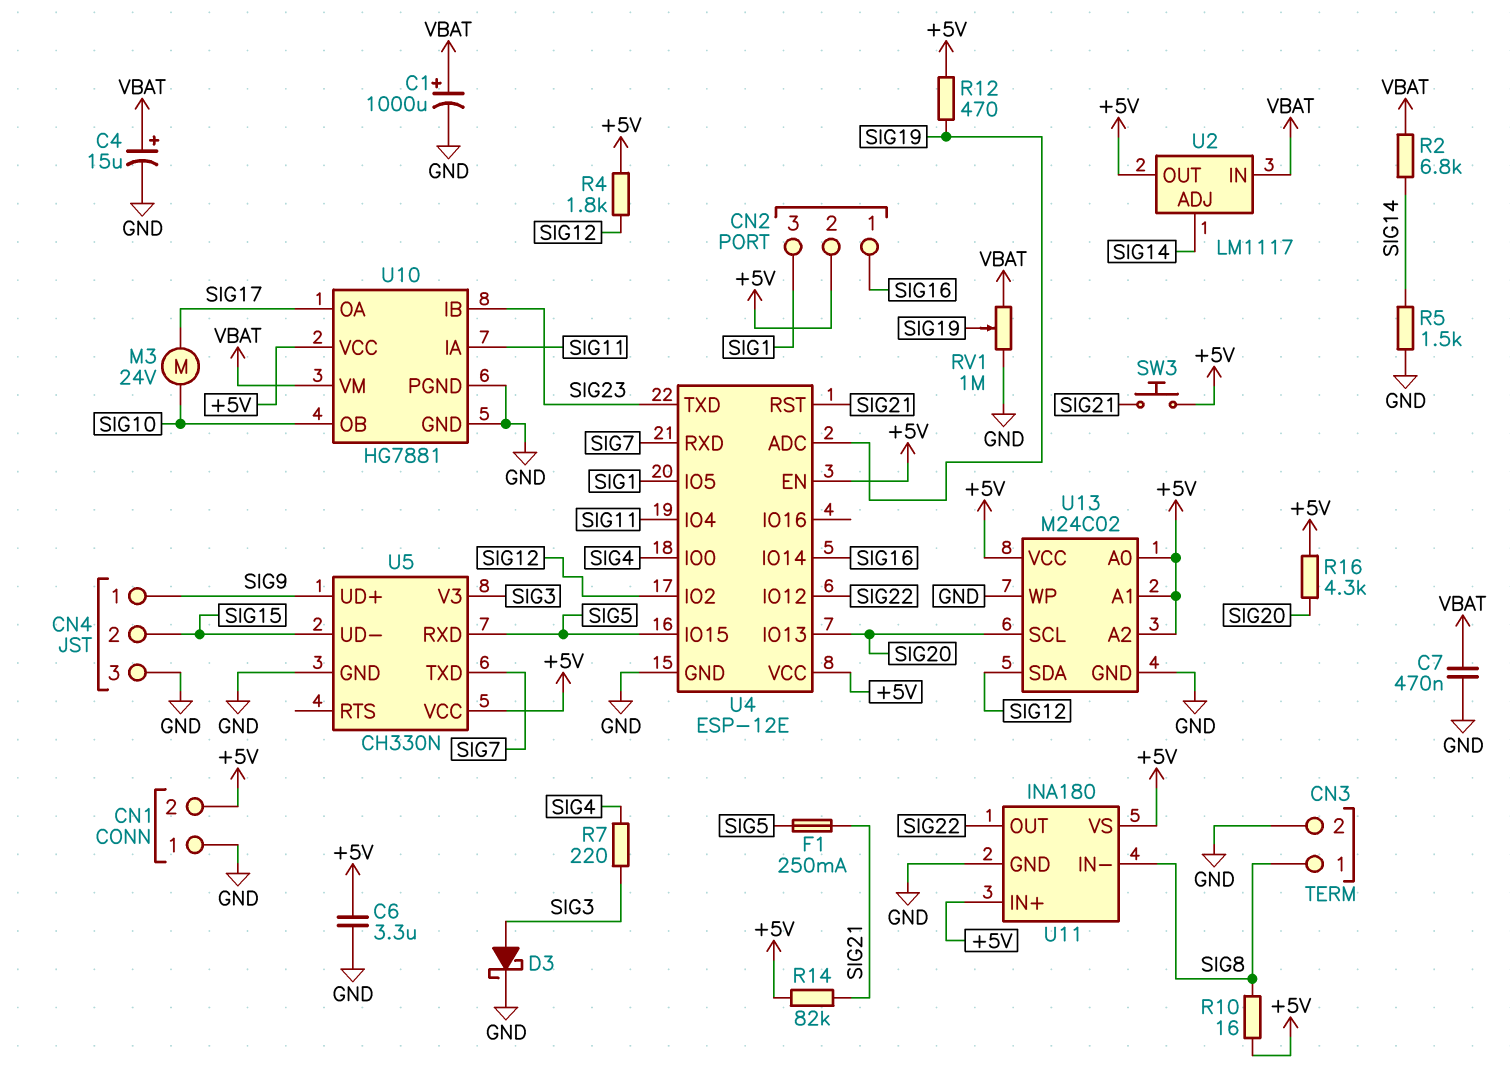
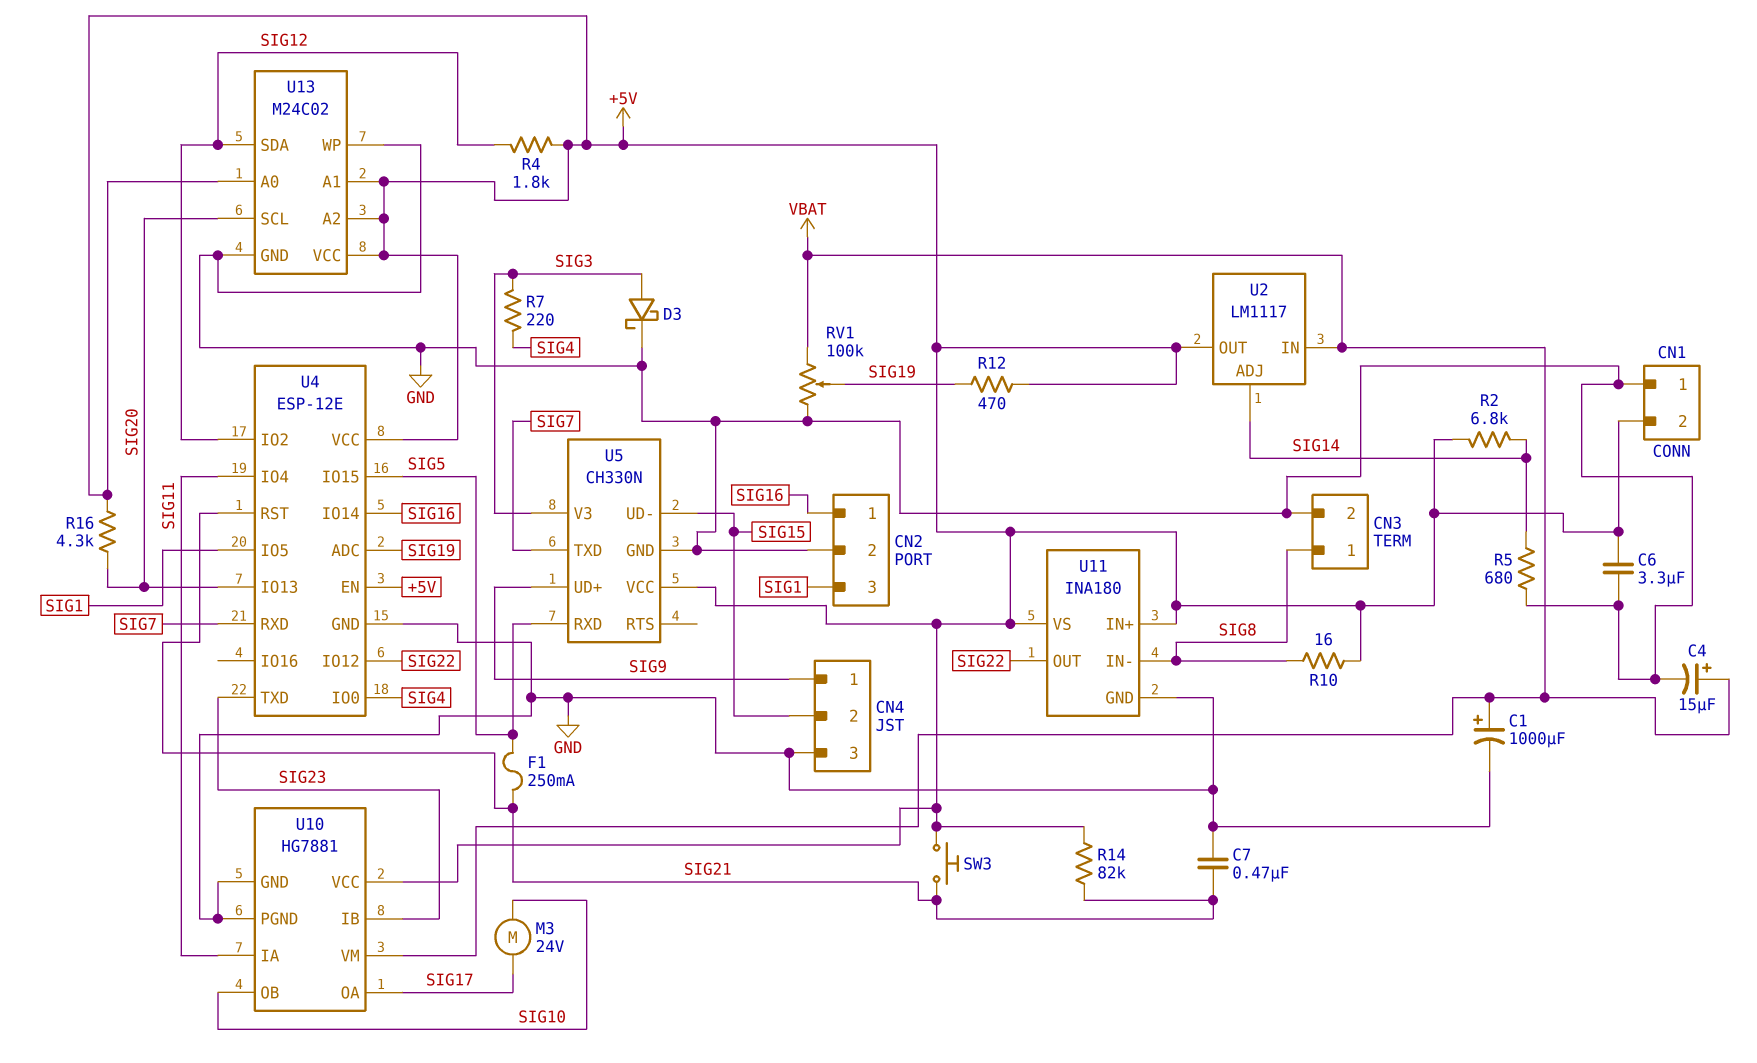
C7: 470nF (GND, VBAT) -> 470nF (GND, SIG21)
CN2 pin 2: +5V -> GND
R2: 6.8k (SIG14, VBAT) -> 6.8k (+5V, SIG14)
R5: 1.5k (GND, SIG14) -> 680 (GND, SIG14)
RV1: 1M (GND, VBAT, wiper SIG19) -> 100k (GND, VBAT, wiper SIG19)

